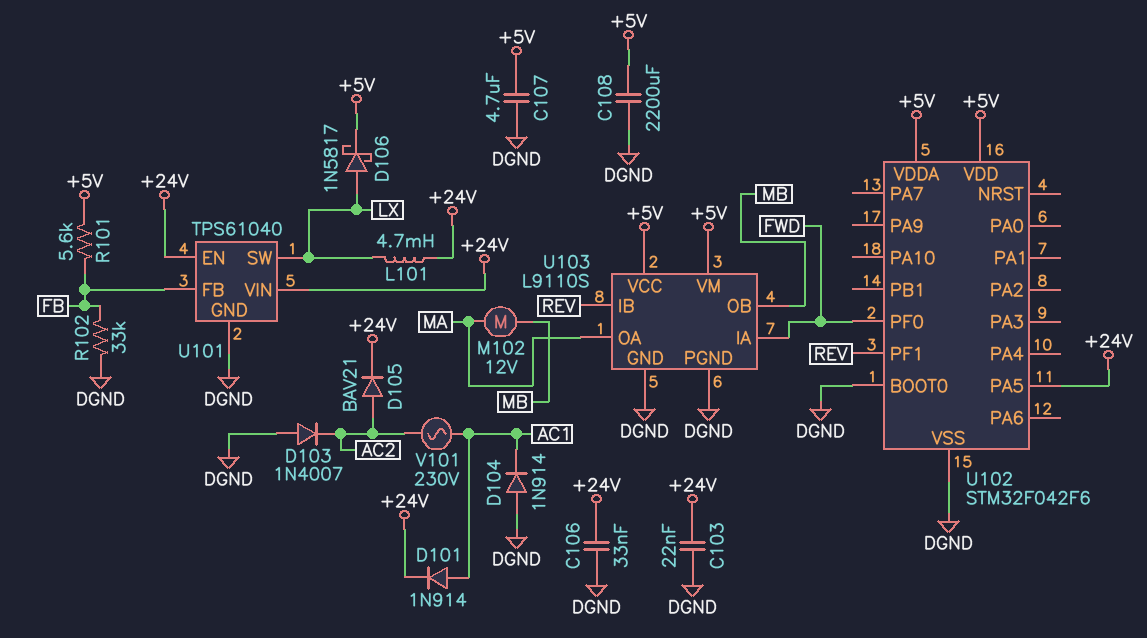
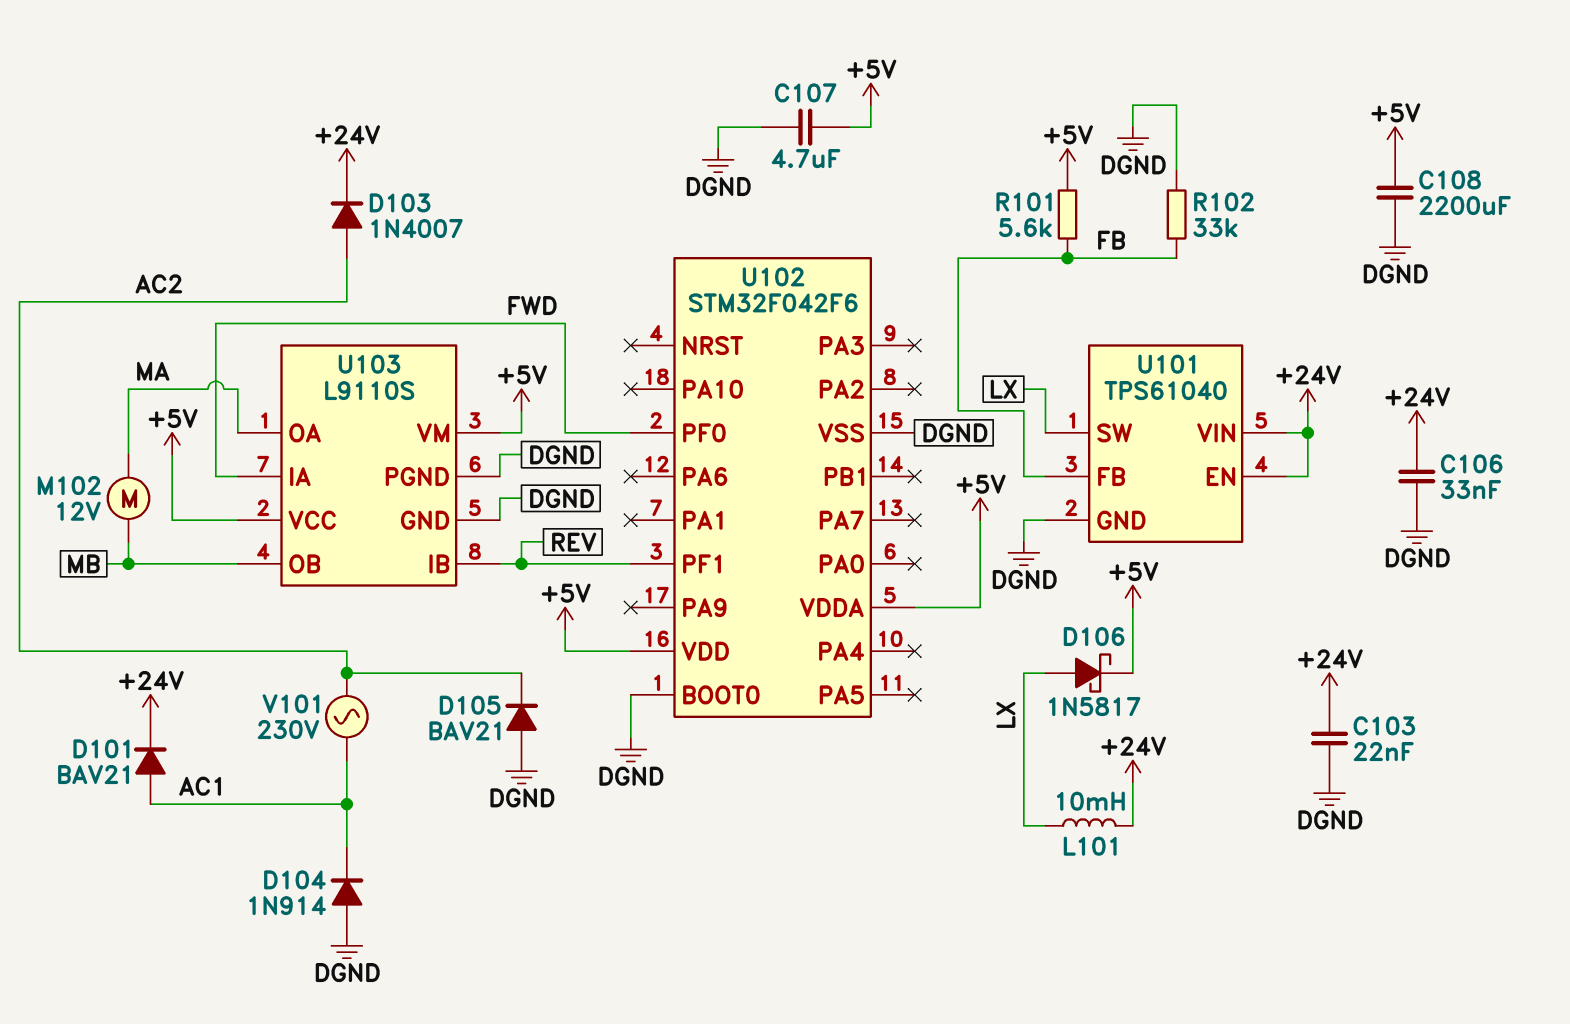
D101: diode 1N914 (A AC1, K +24V) -> diode BAV21 (A AC1, K +24V)
D103: diode 1N4007 (A DGND, K AC2) -> diode 1N4007 (A AC2, K +24V)
D105: diode BAV21 (A AC2, K +24V) -> diode BAV21 (A DGND, K AC2)
L101: 4.7mH (+24V, LX) -> 10mH (+24V, LX)
U102 pin PA5: +24V -> none

